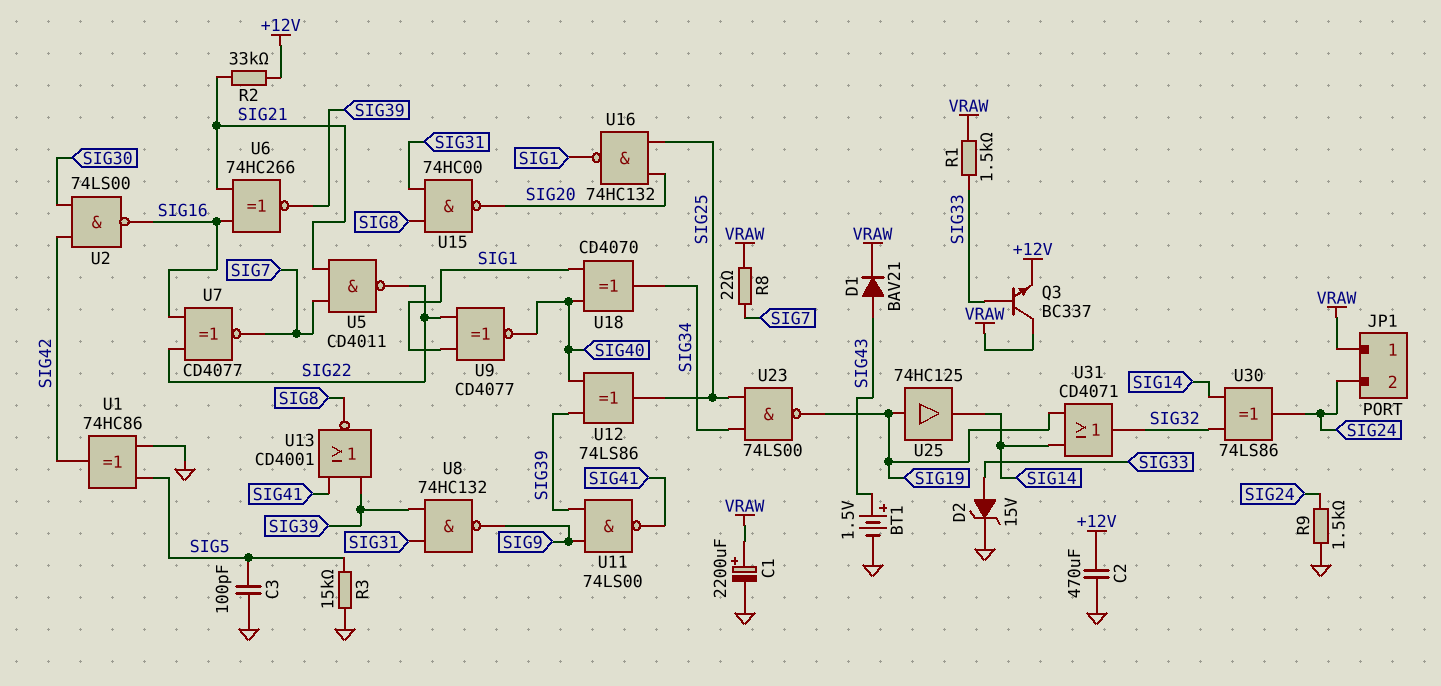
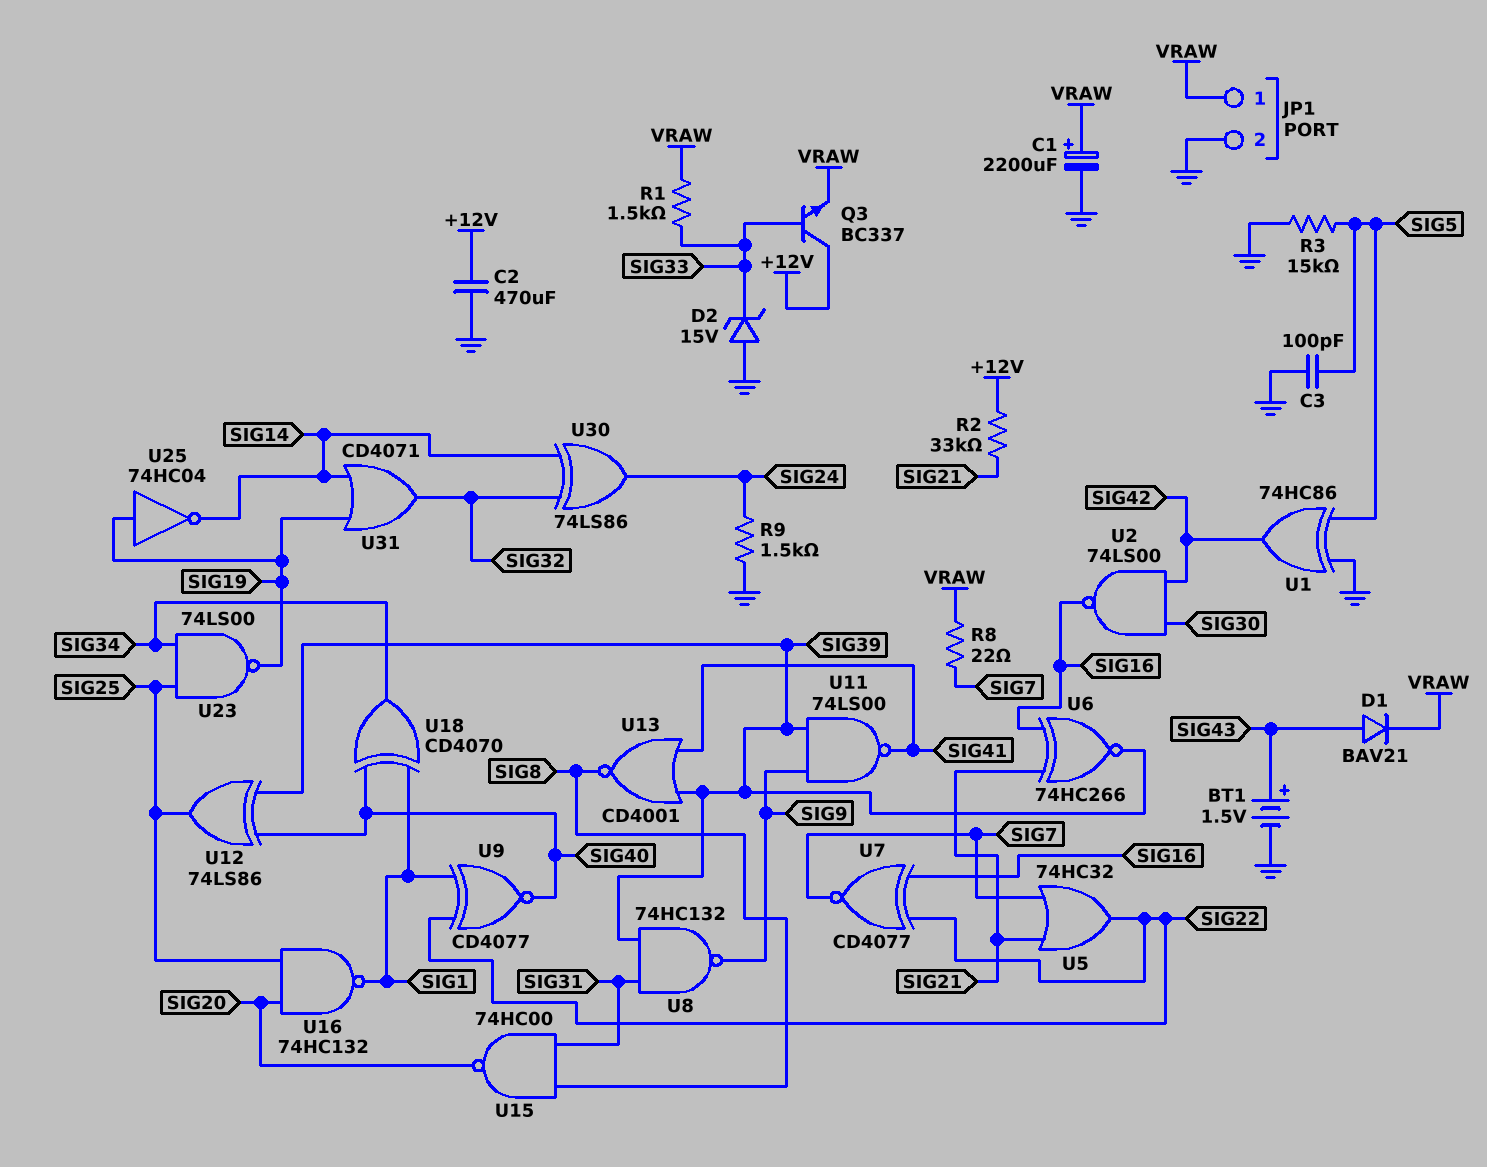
D2: zener 15V (A SIG33, K GND) -> zener 15V (A GND, K SIG33)
JP1 pin 2: SIG24 -> GND
Q3: NPN BC337 (B SIG33, C VRAW, E +12V) -> NPN BC337 (B SIG33, C +12V, E VRAW)
U5: NAND CD4011 (in SIG7, in SIG21, out SIG22) -> OR 74HC32 (in SIG7, in SIG21, out SIG22)
U25: buffer 74HC125 (in SIG19, out SIG14) -> NOT 74HC04 (in SIG19, out SIG14)

